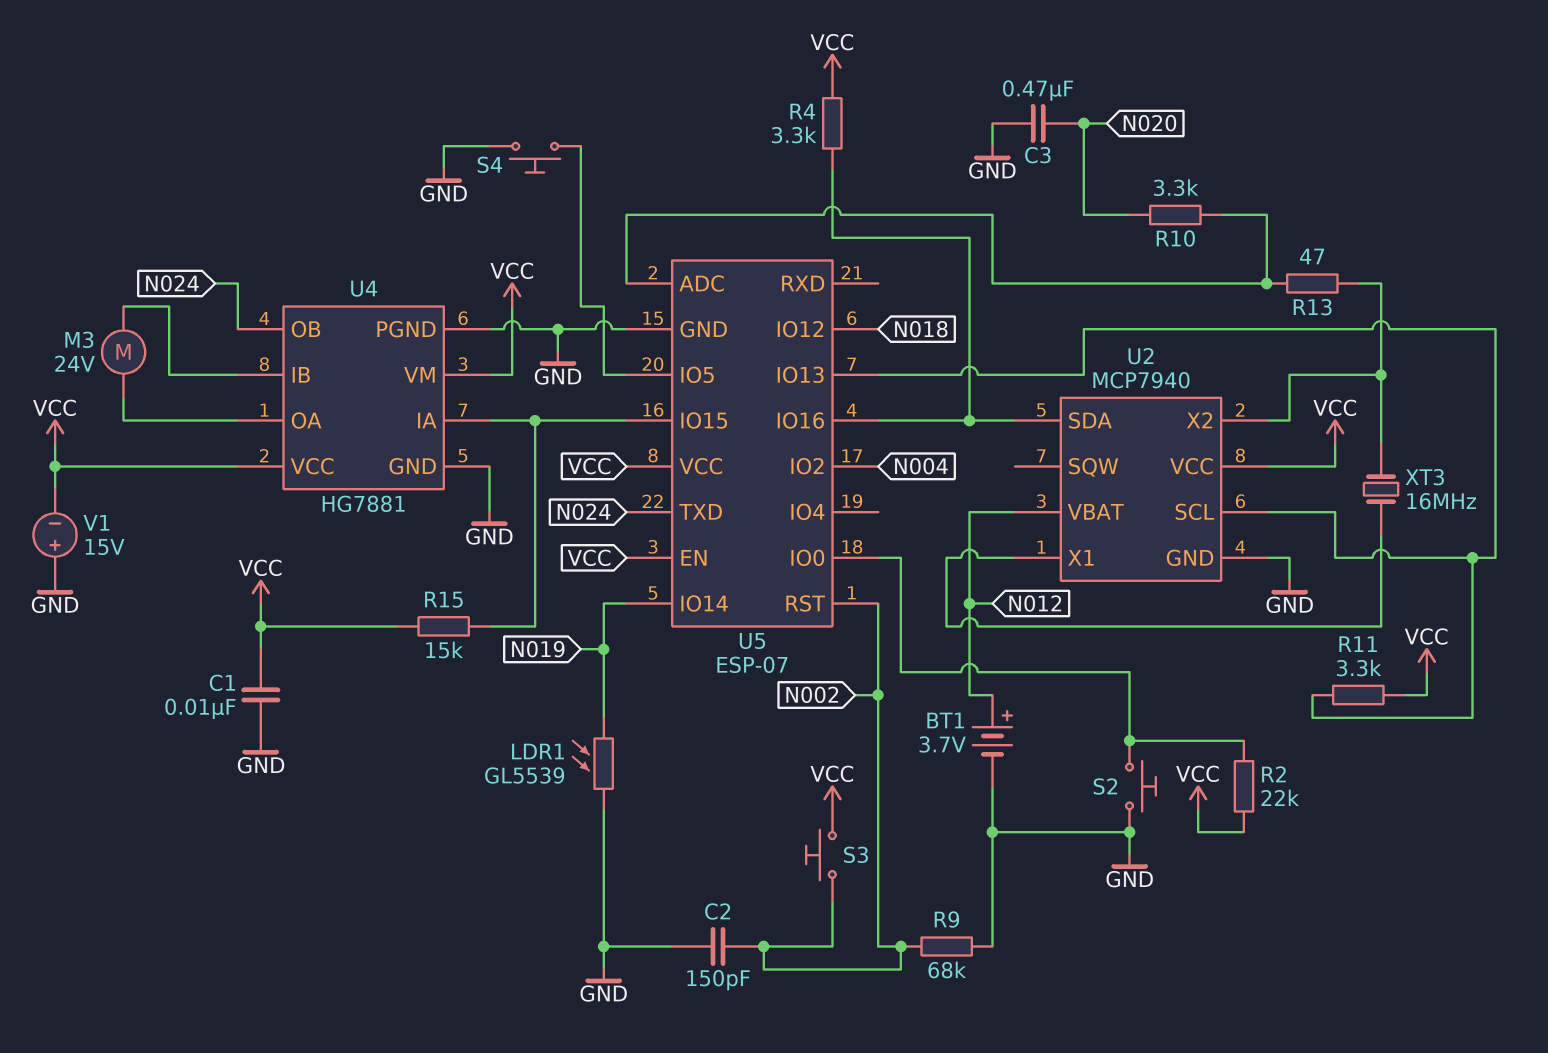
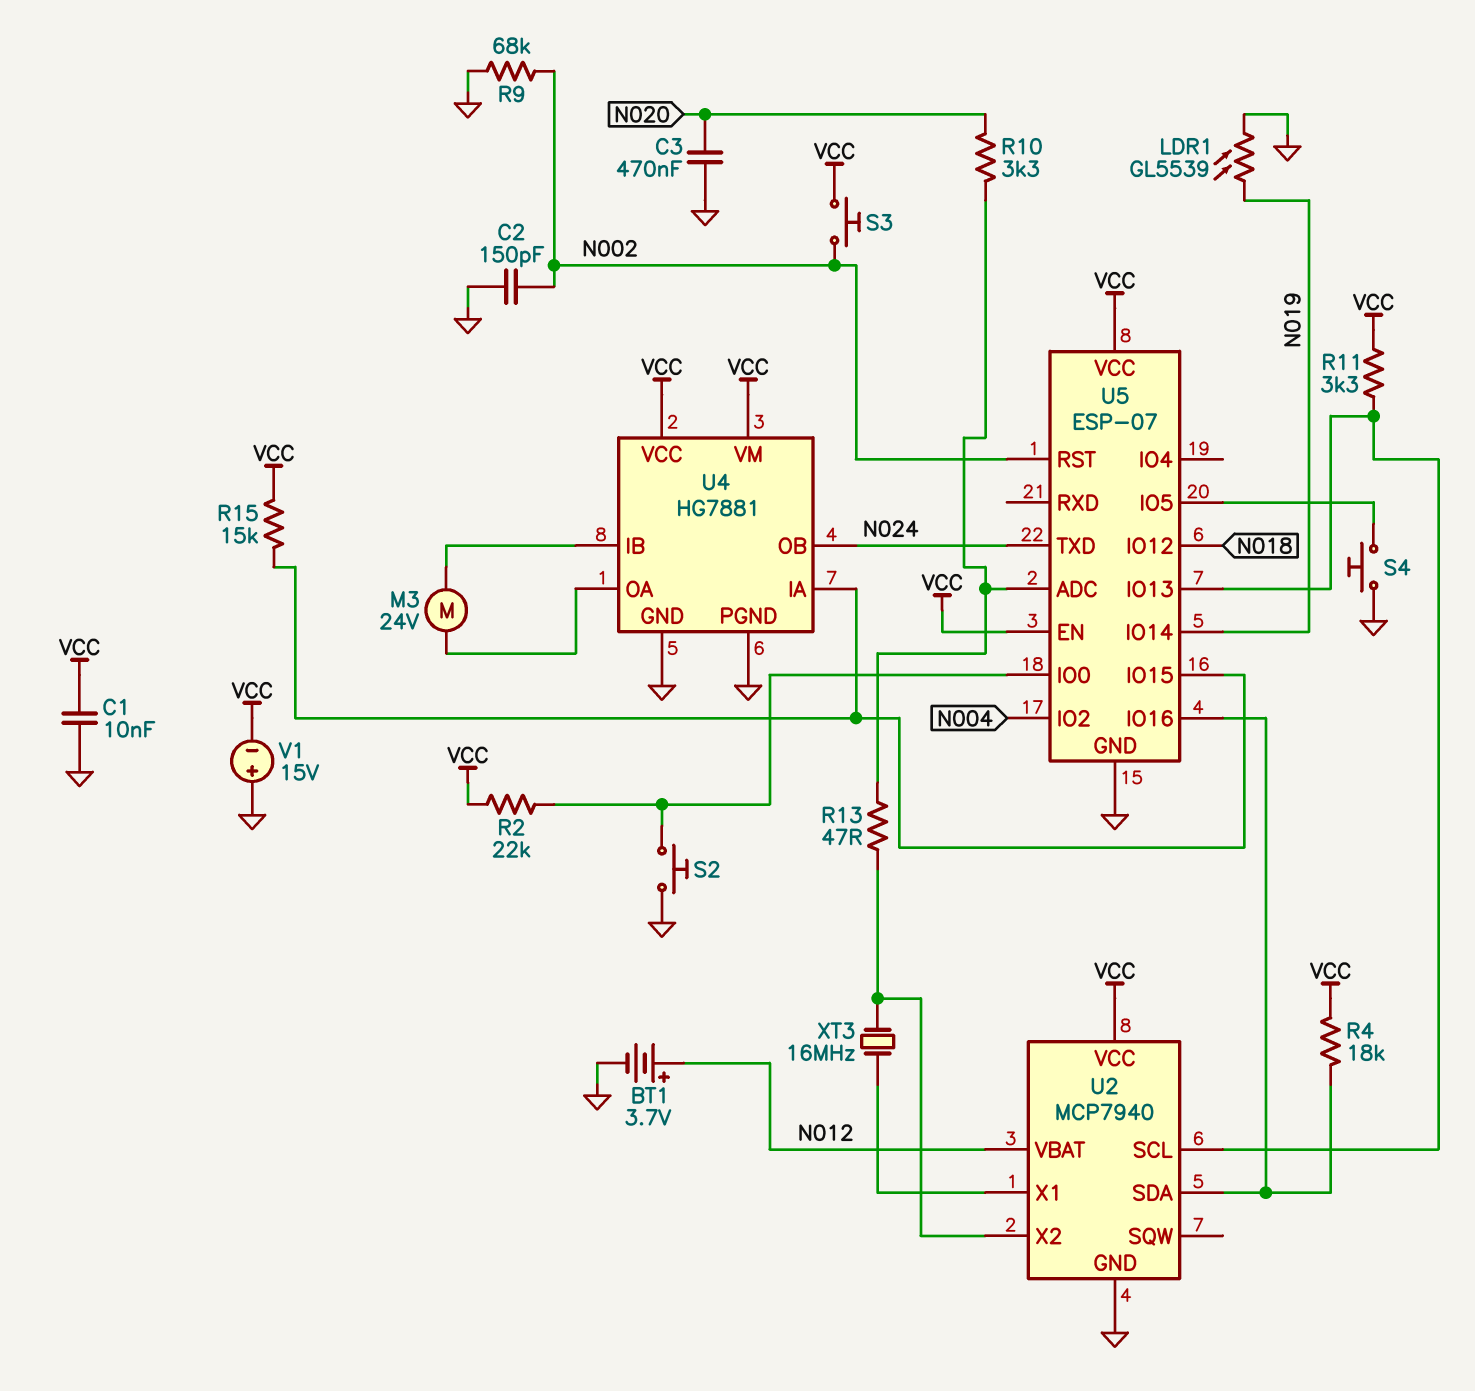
R4: 3.3k (U2/SDA, VCC) -> 18k (U2/SDA, VCC)

